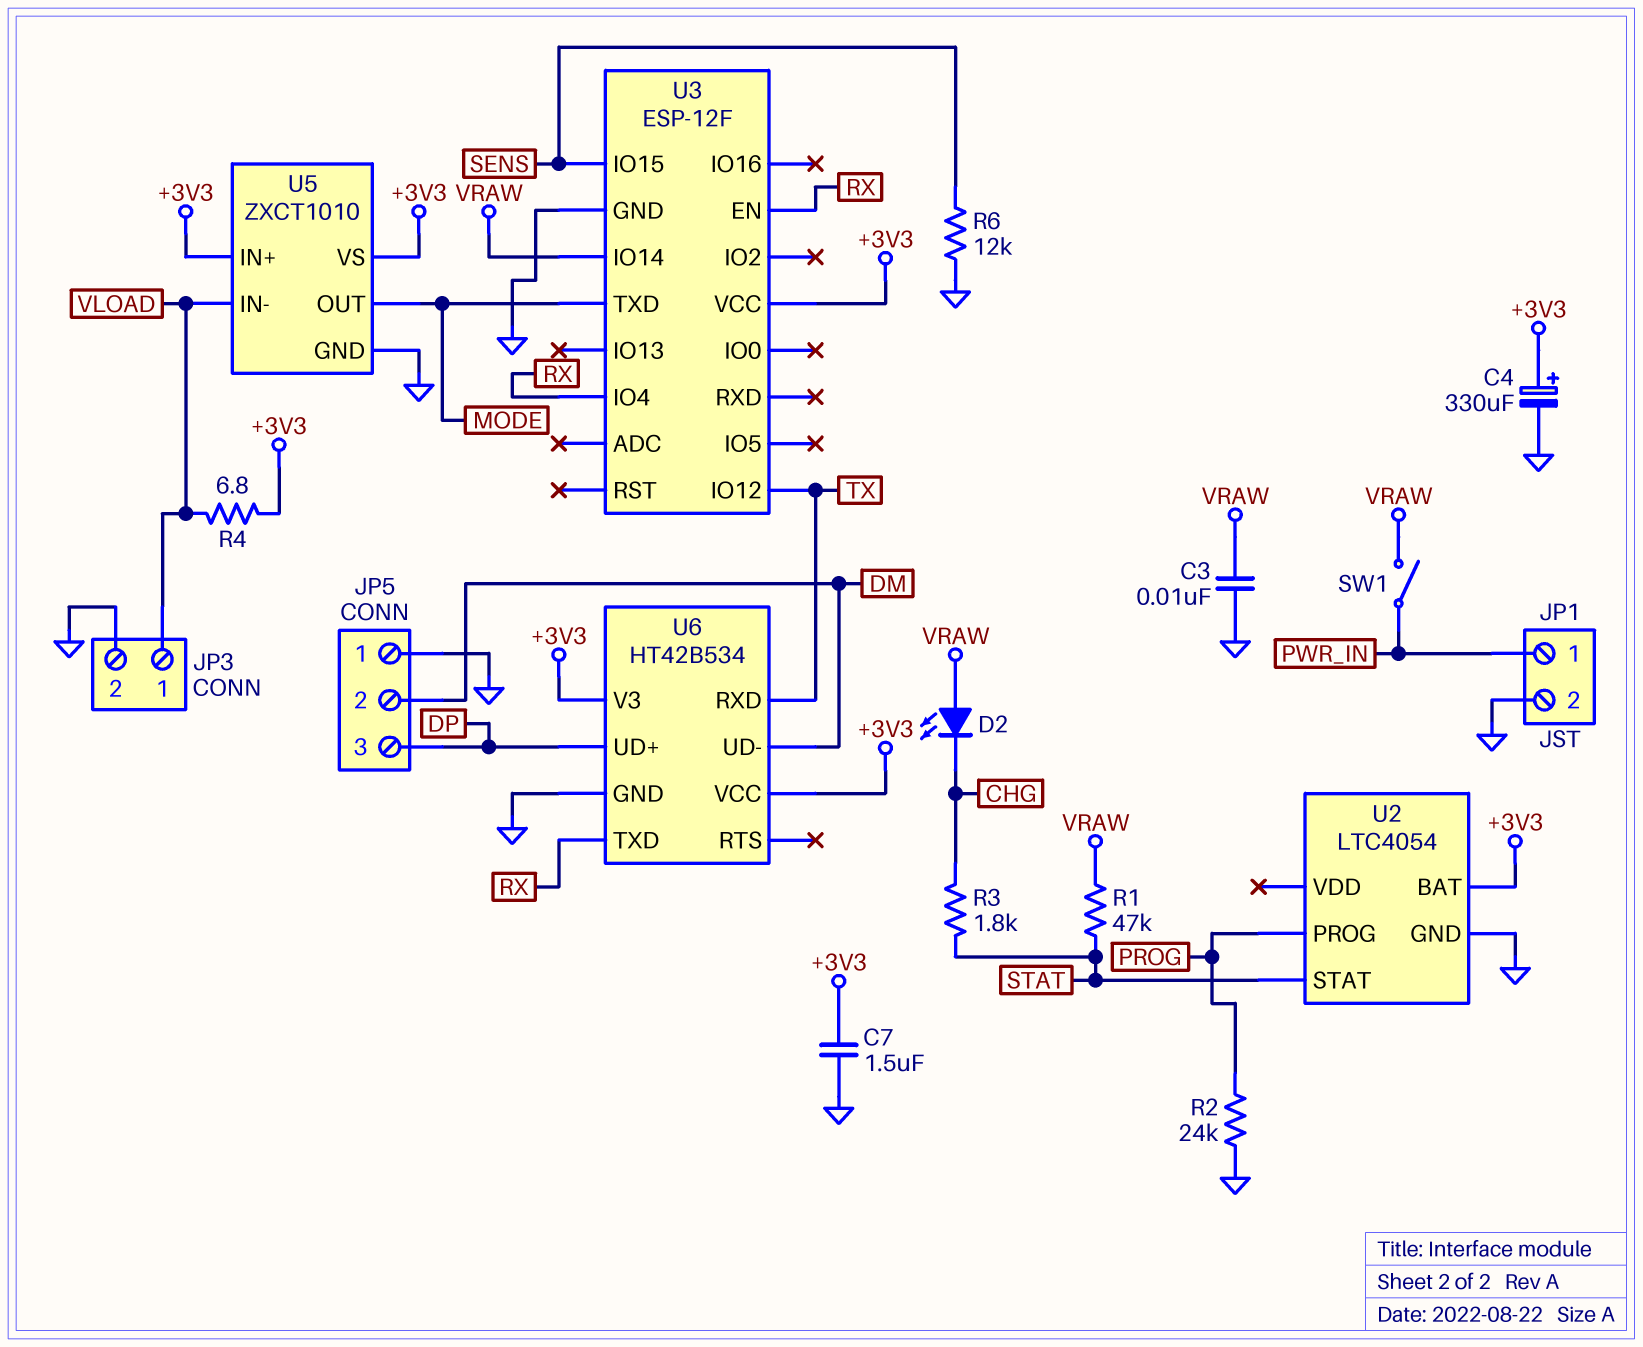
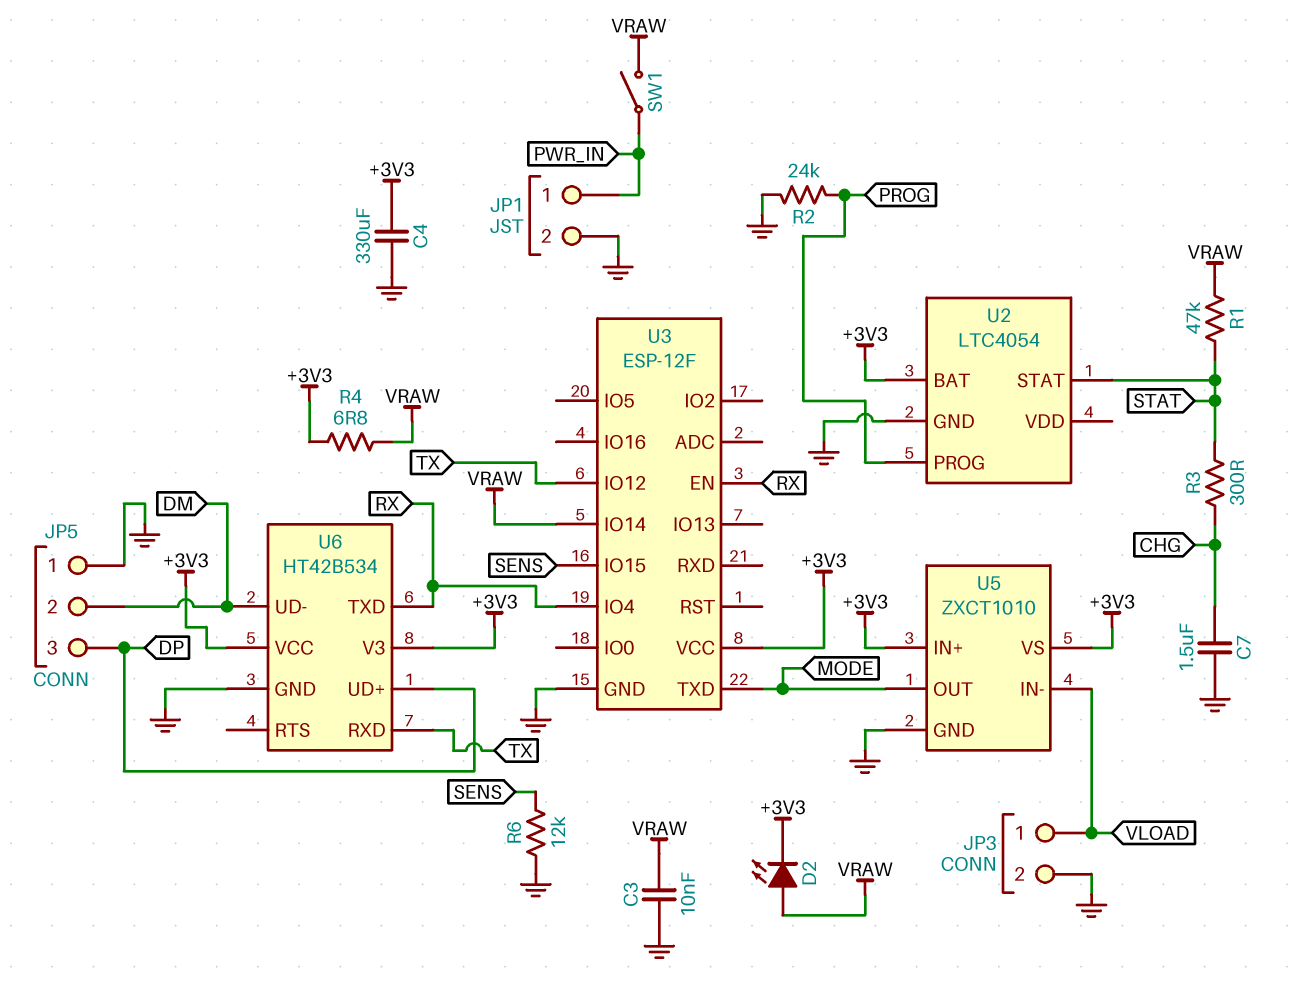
C4: 330uF (plus +3V3, minus GND) -> 330uF (+3V3, GND)
C7: 1.5uF (+3V3, GND) -> 1.5uF (CHG, GND)
D2: LED (A VRAW, K CHG) -> LED (A VRAW, K +3V3)
R3: 1.8k (CHG, STAT) -> 300 (CHG, STAT)
R4: 6.8 (+3V3, VLOAD) -> 6.8 (+3V3, VRAW)

